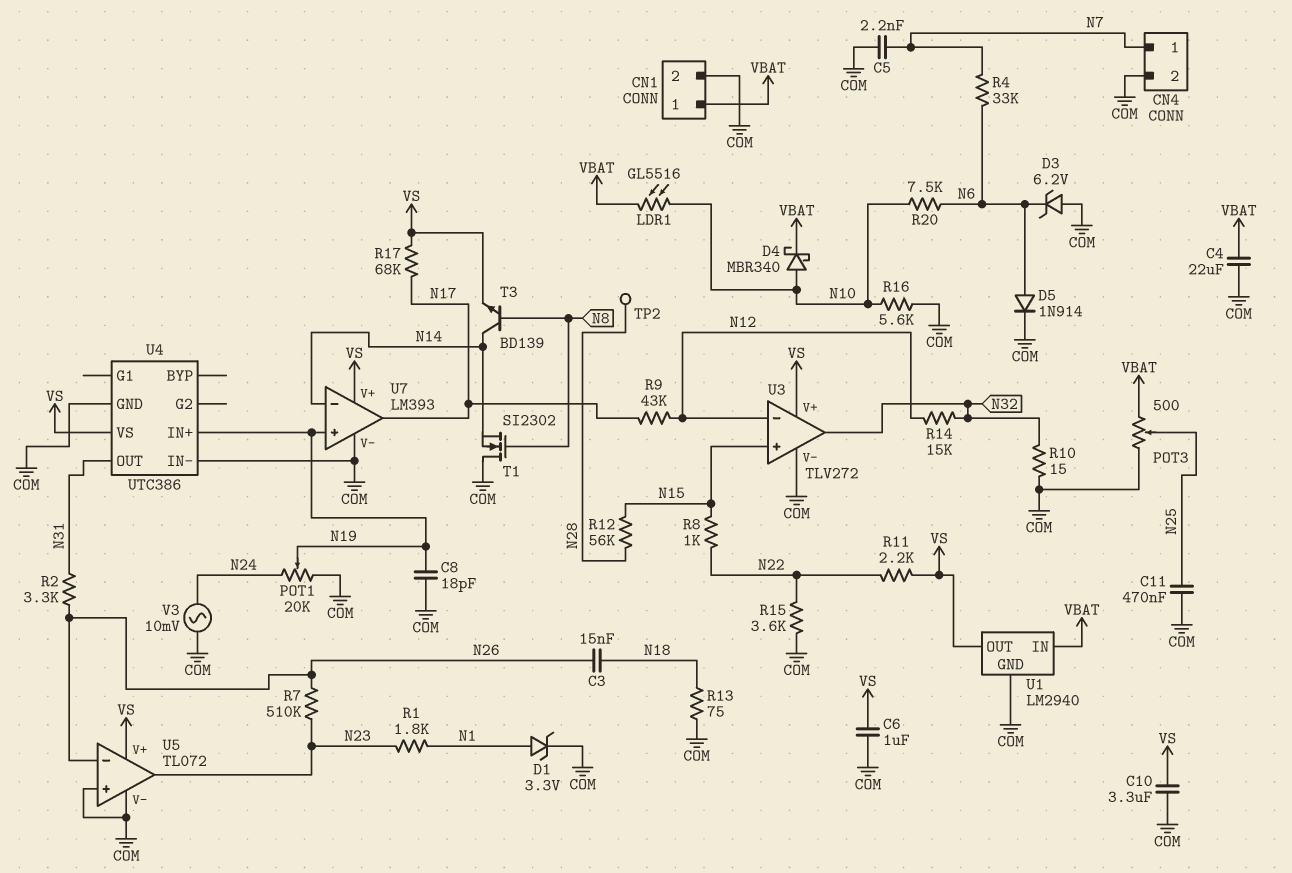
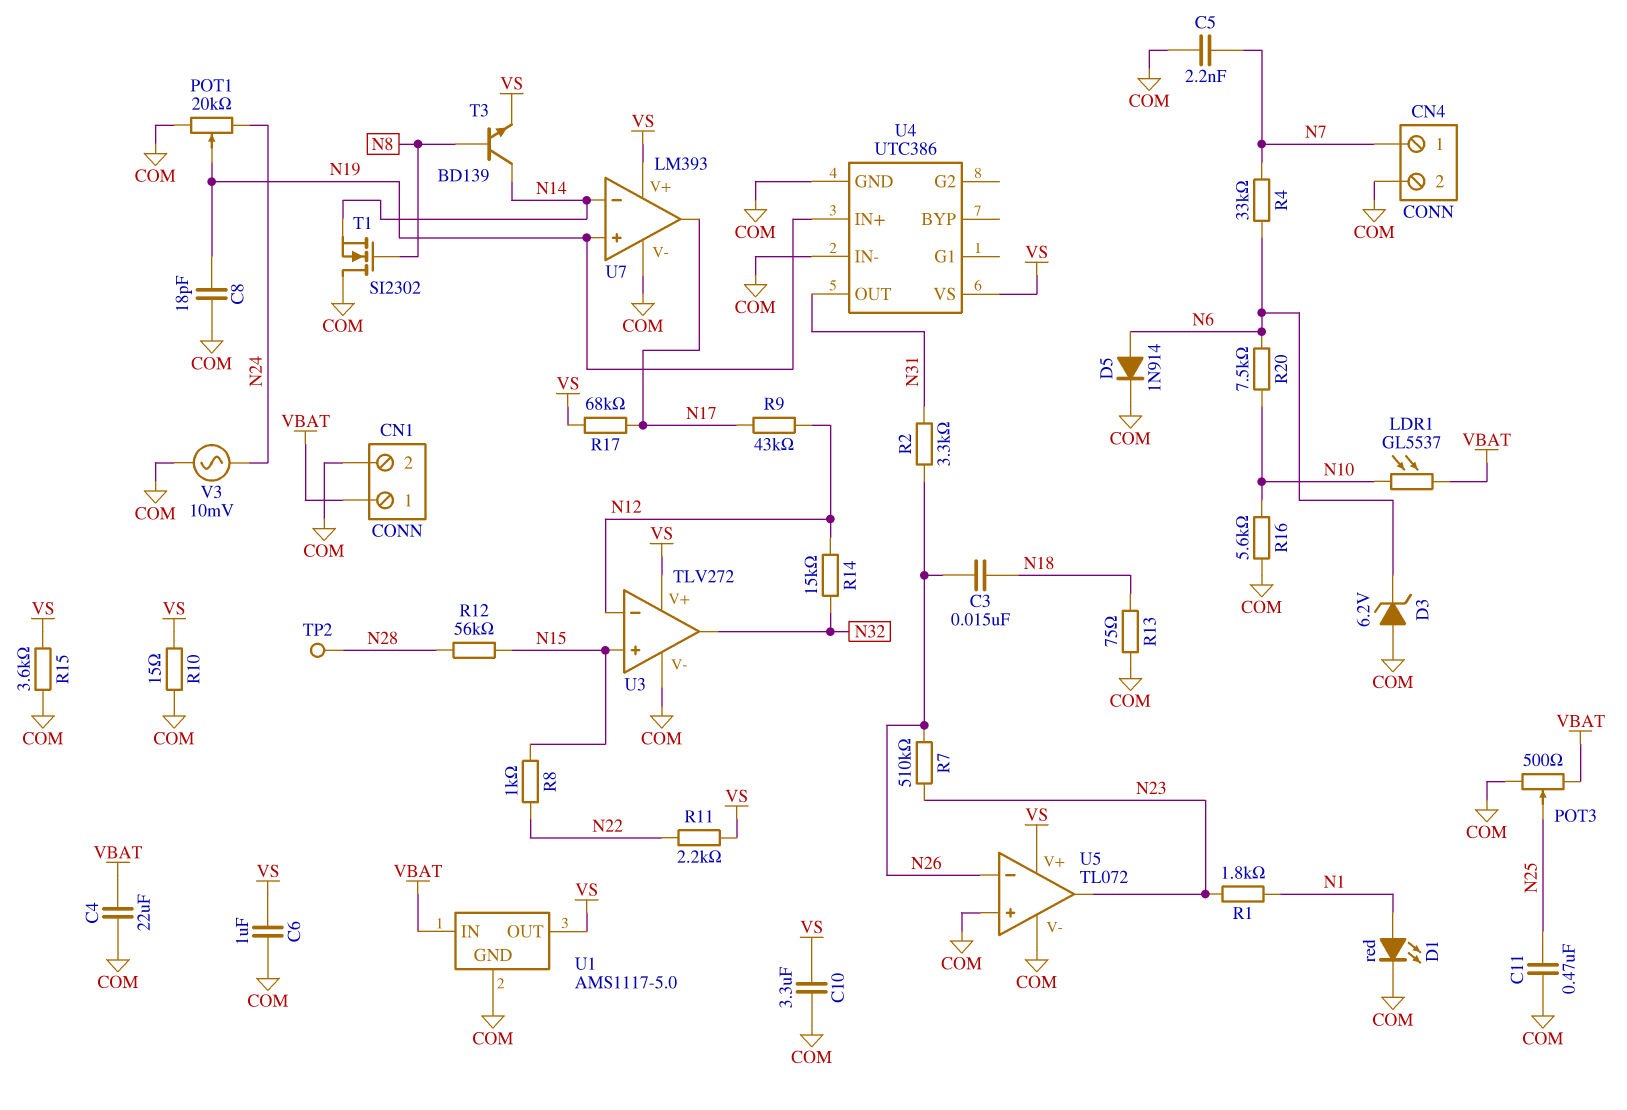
D1: zener 3.3V (A N1, K COM) -> LED red (A N1, K COM)
D4: schottky MBR340 (A N10, K VBAT) -> none
LDR1: GL5516 (N10, VBAT) -> GL5537 (N10, VBAT)
R10: 15 (COM, N32) -> 15 (COM, VS)
R15: 3.6k (COM, N22) -> 3.6k (COM, VS)
U1: LM2940 -> AMS1117-5.0

